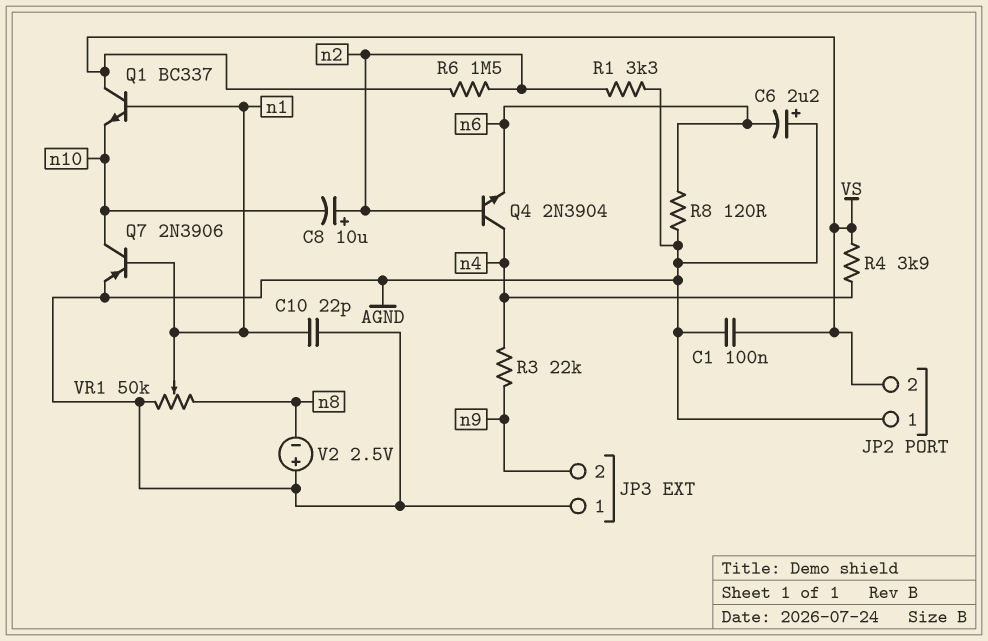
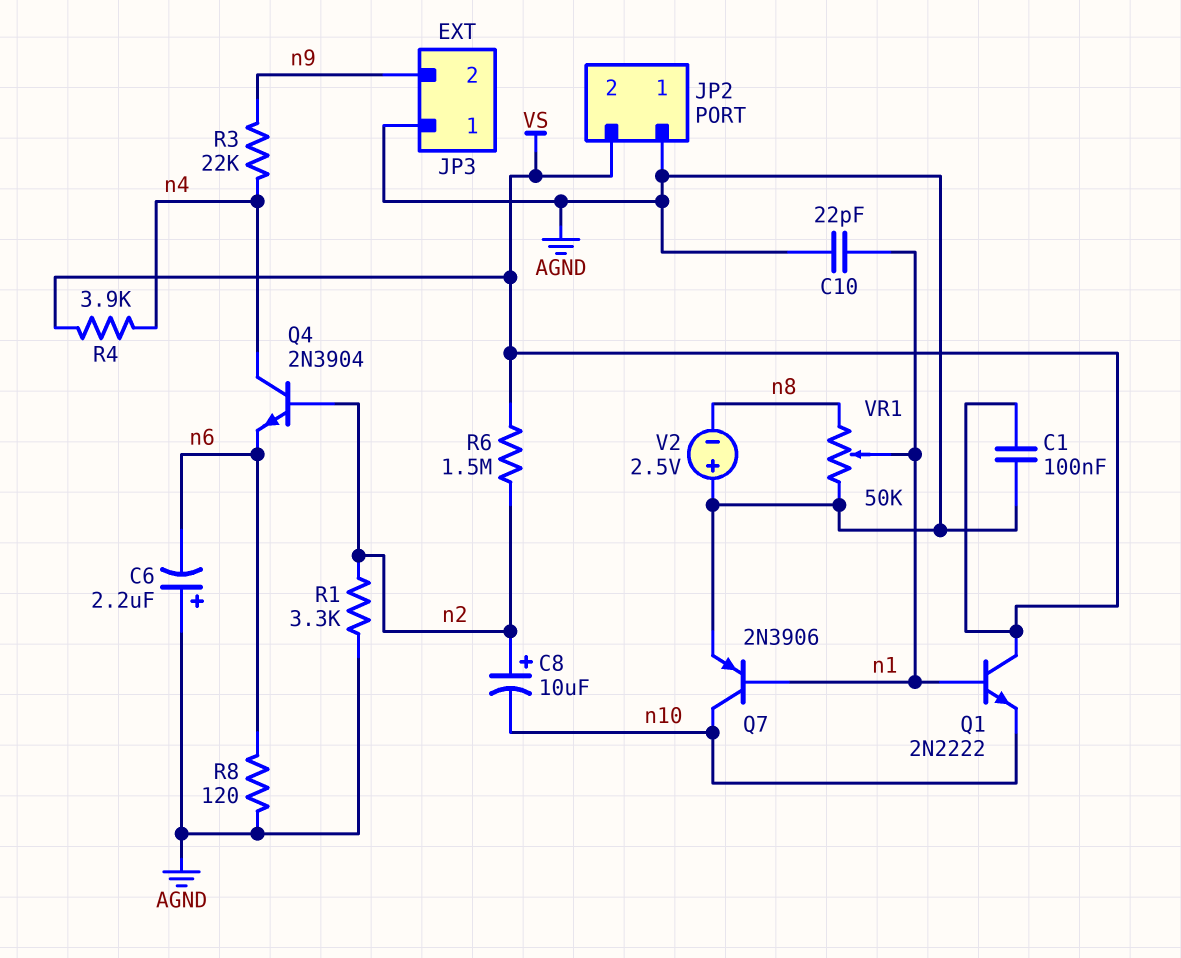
Q1: NPN BC337 (B n1, C VS, E n10) -> NPN 2N2222 (B n1, C VS, E n10)

